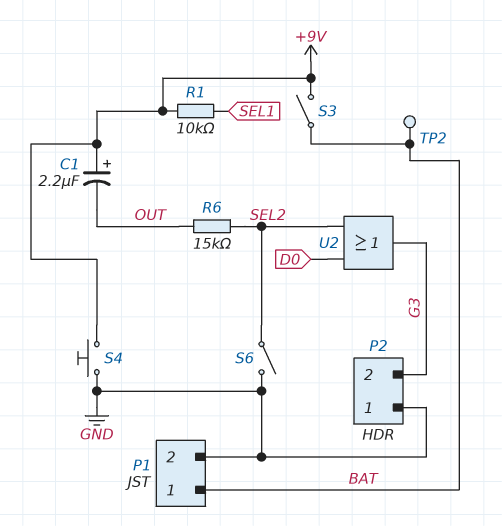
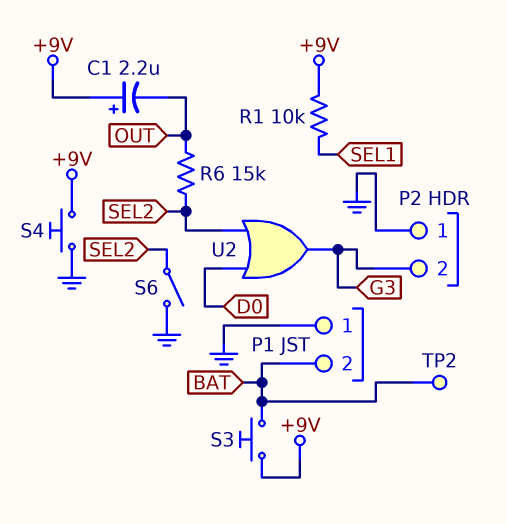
P1 pin 1: BAT -> GND
P1 pin 2: GND -> BAT
S3: switch (+9V, BAT) -> button (+9V, BAT)

